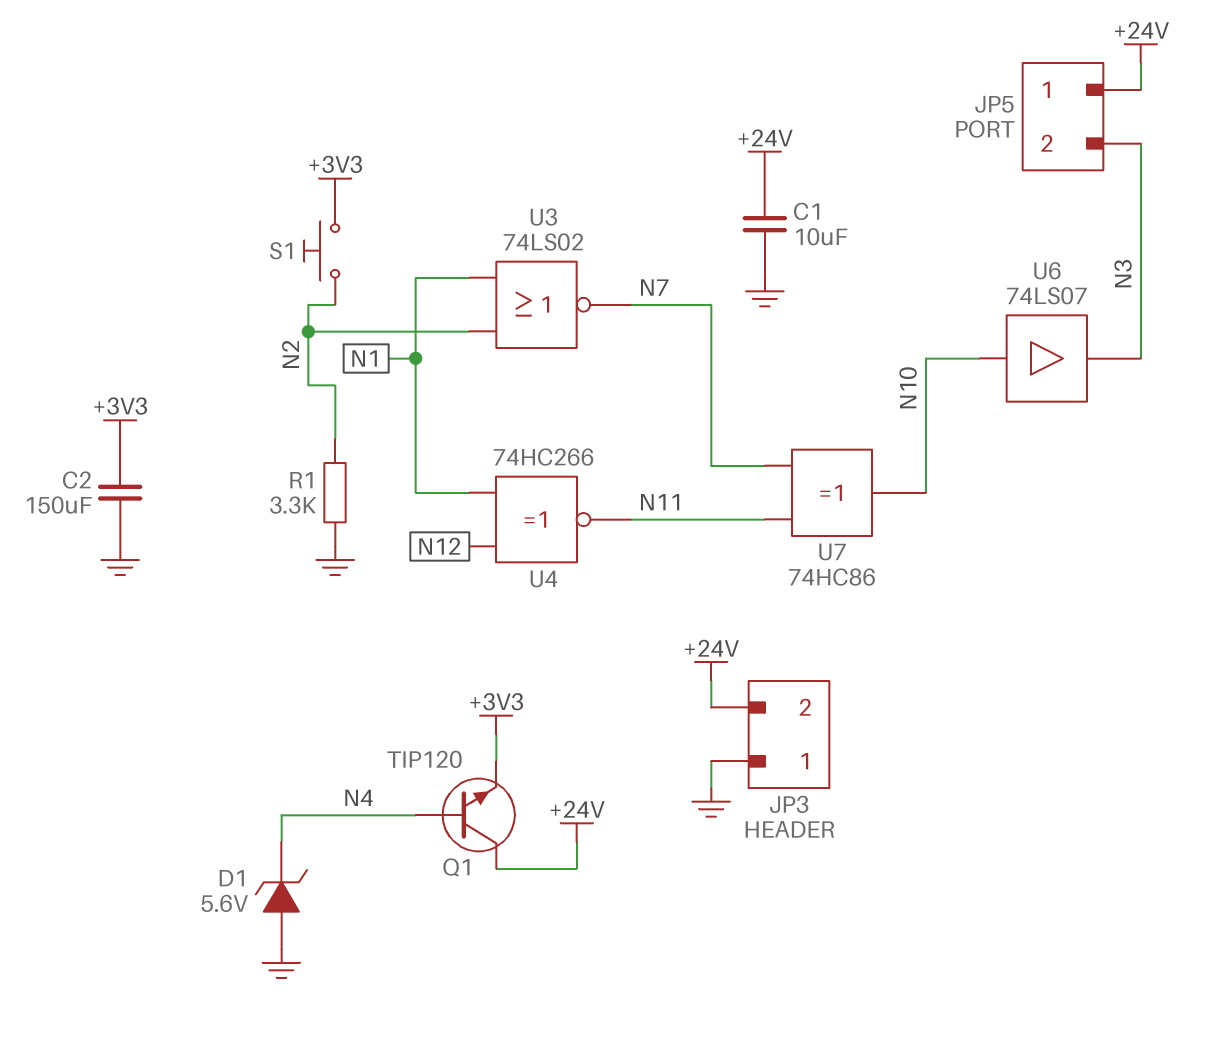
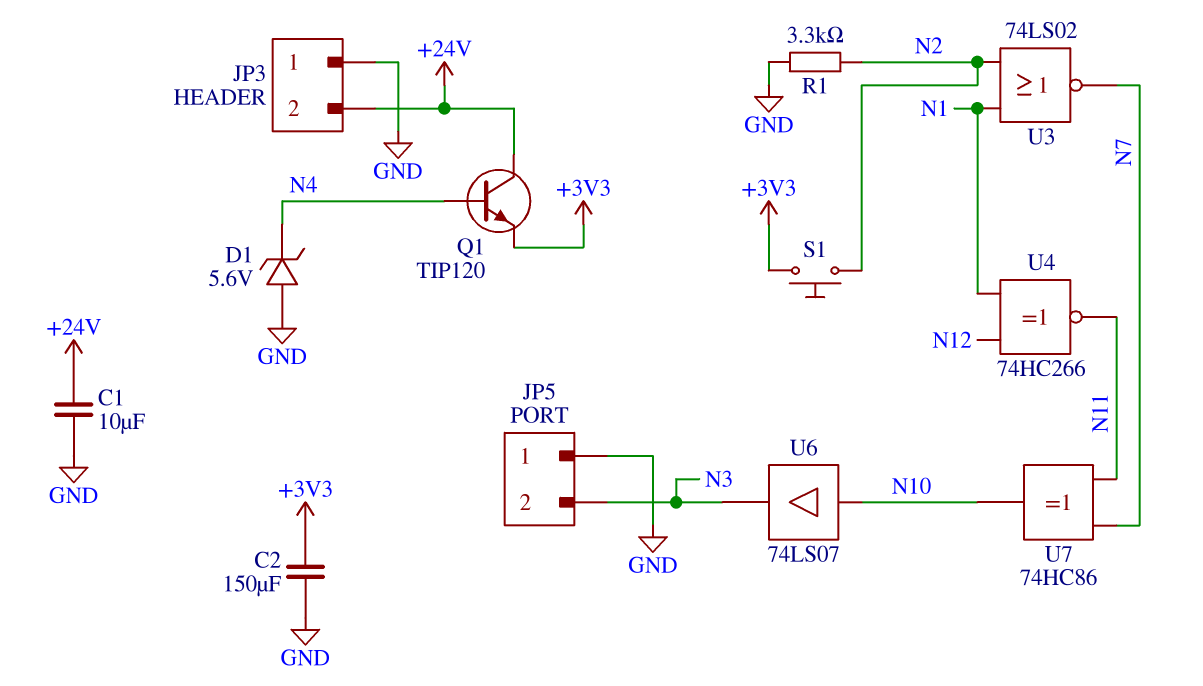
JP5 pin 1: +24V -> GND

